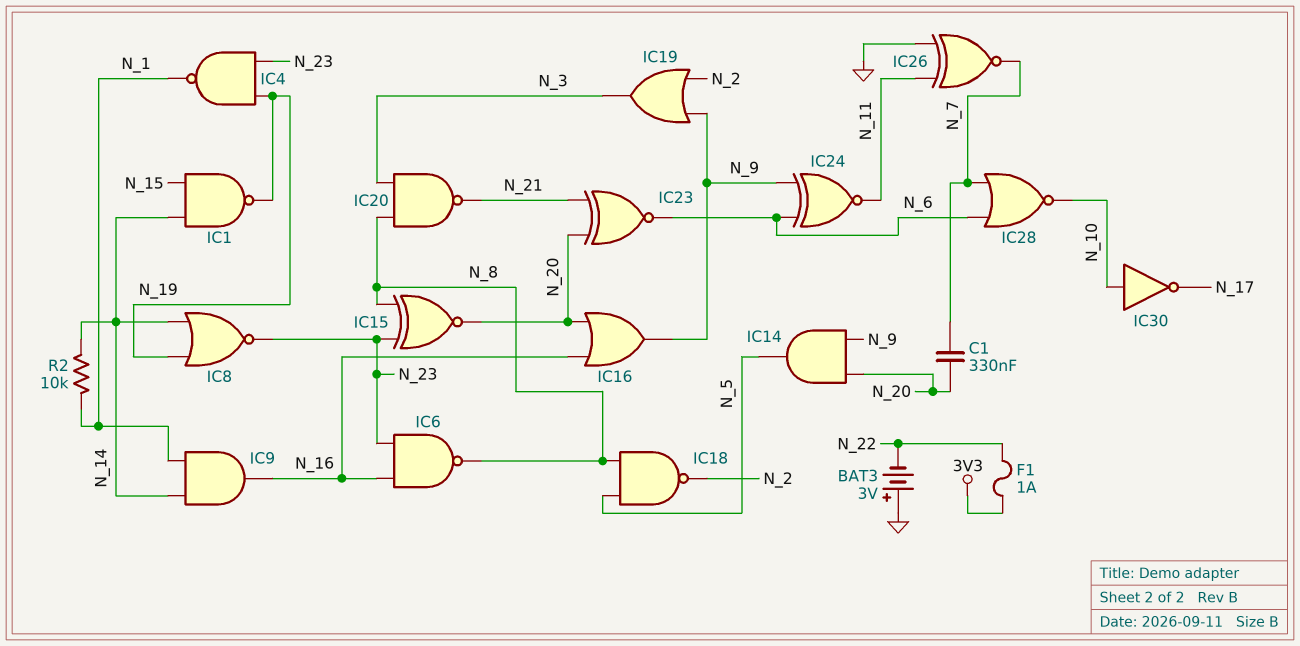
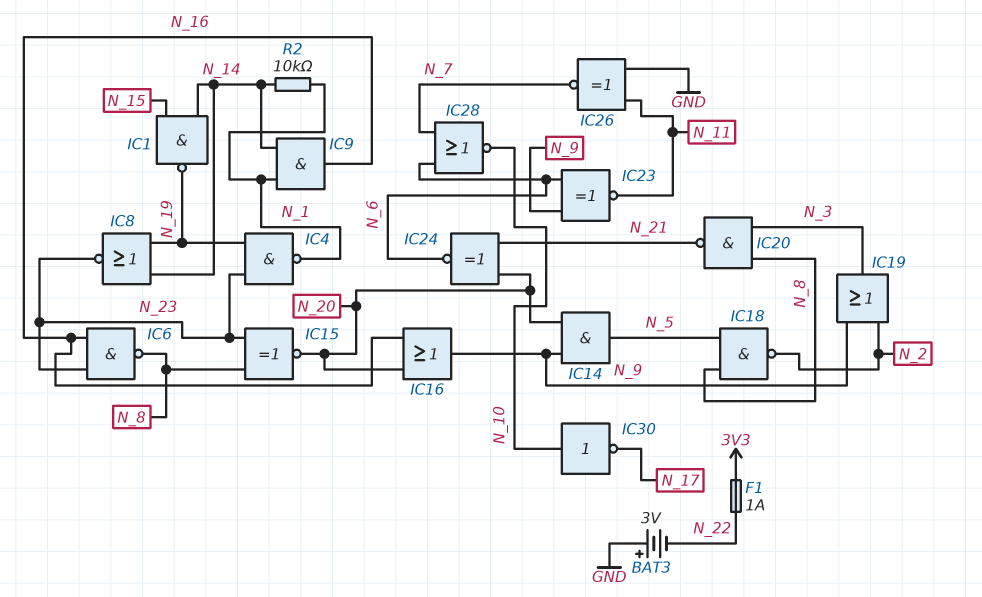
C1: 330nF (N_7, N_20) -> none
IC23: XNOR (in N_20, in N_21, out N_6) -> XNOR (in N_6, in N_9, out N_11)
IC24: XNOR (in N_6, in N_9, out N_11) -> XNOR (in N_20, in N_21, out N_6)

